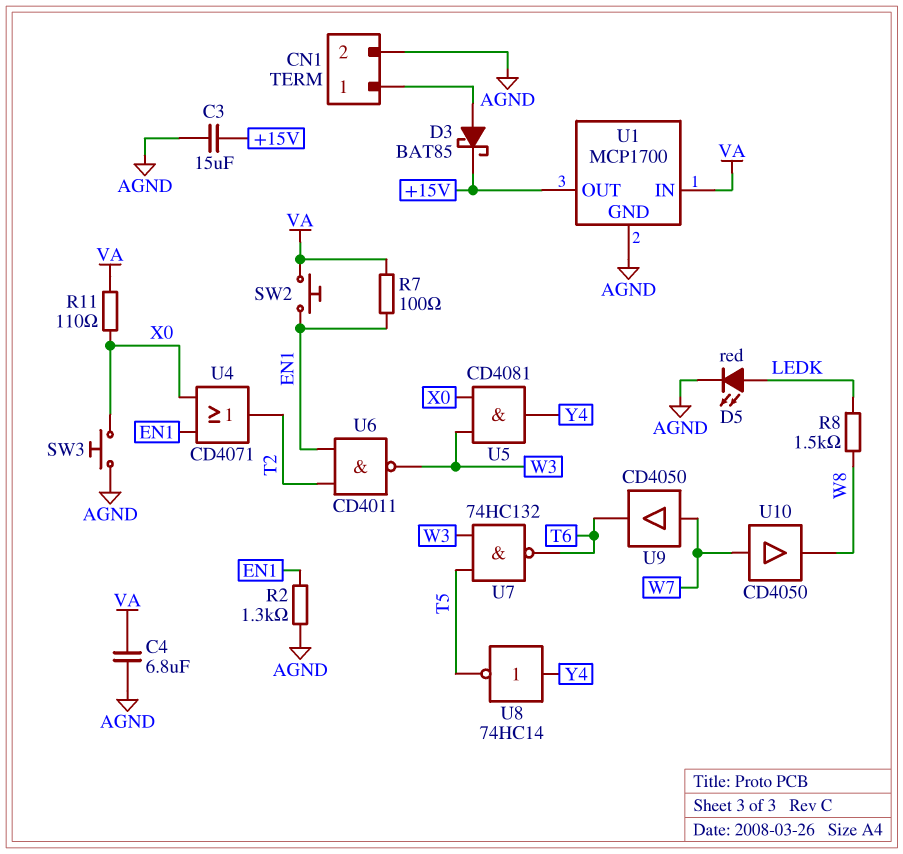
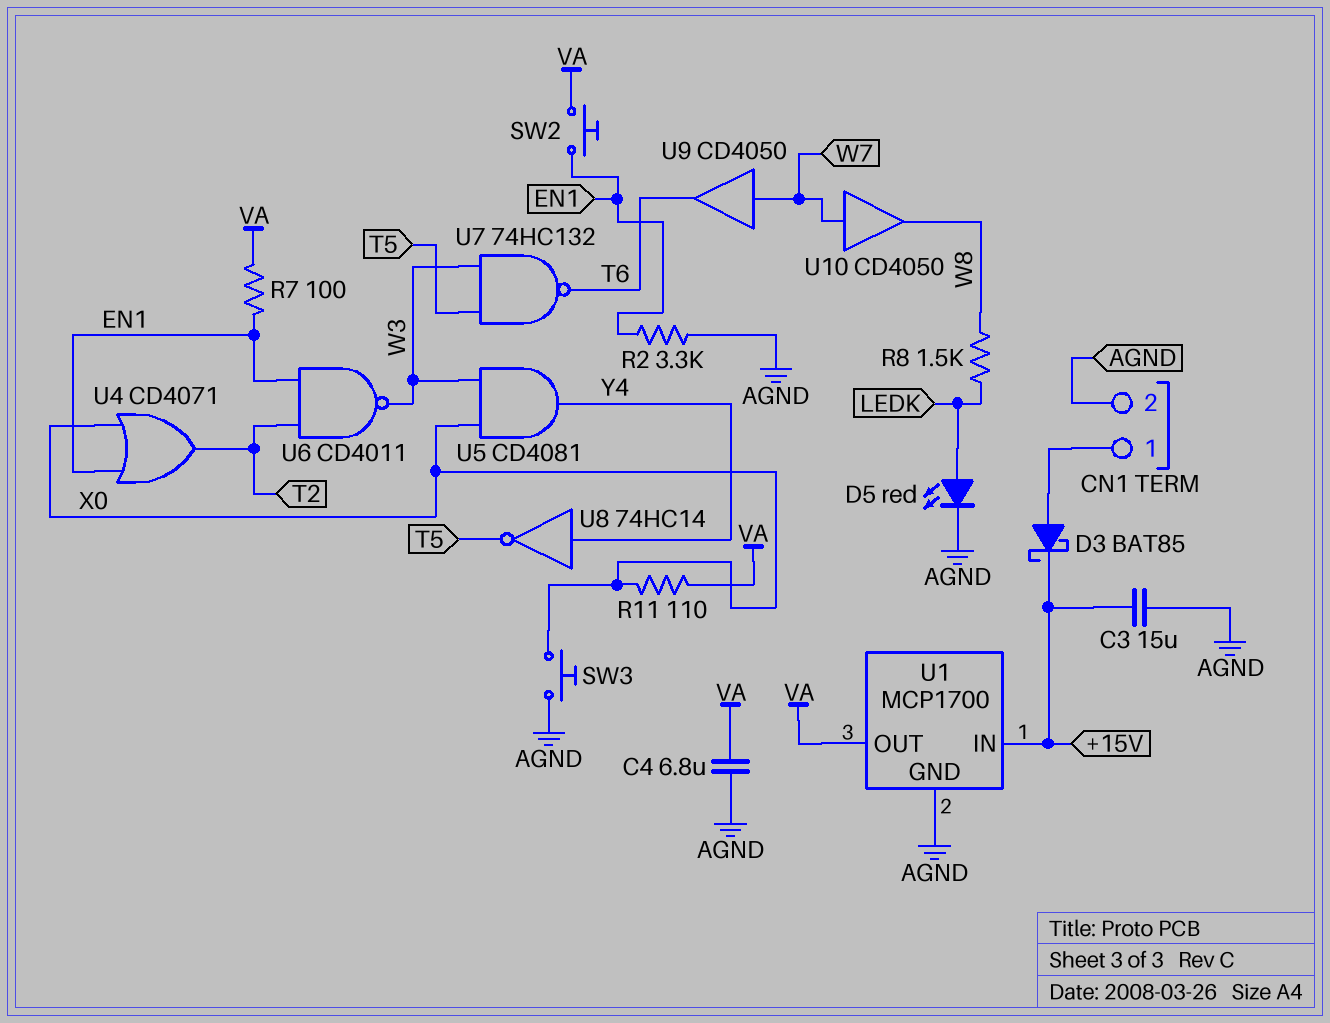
R2: 1.3k (AGND, EN1) -> 3.3k (AGND, EN1)
U1 pin IN: VA -> +15V
U1 pin OUT: +15V -> VA

